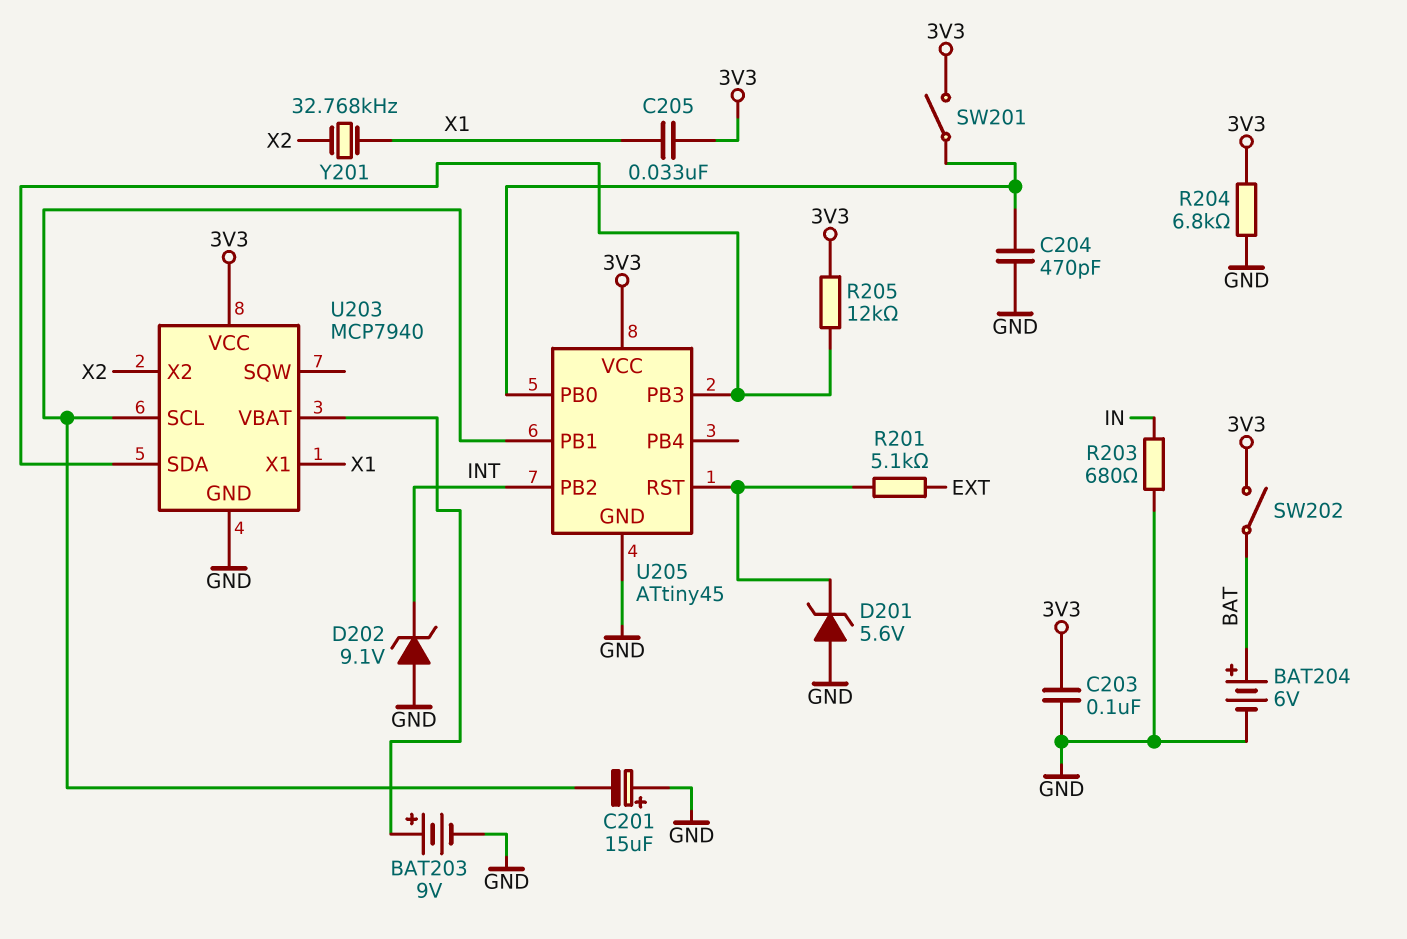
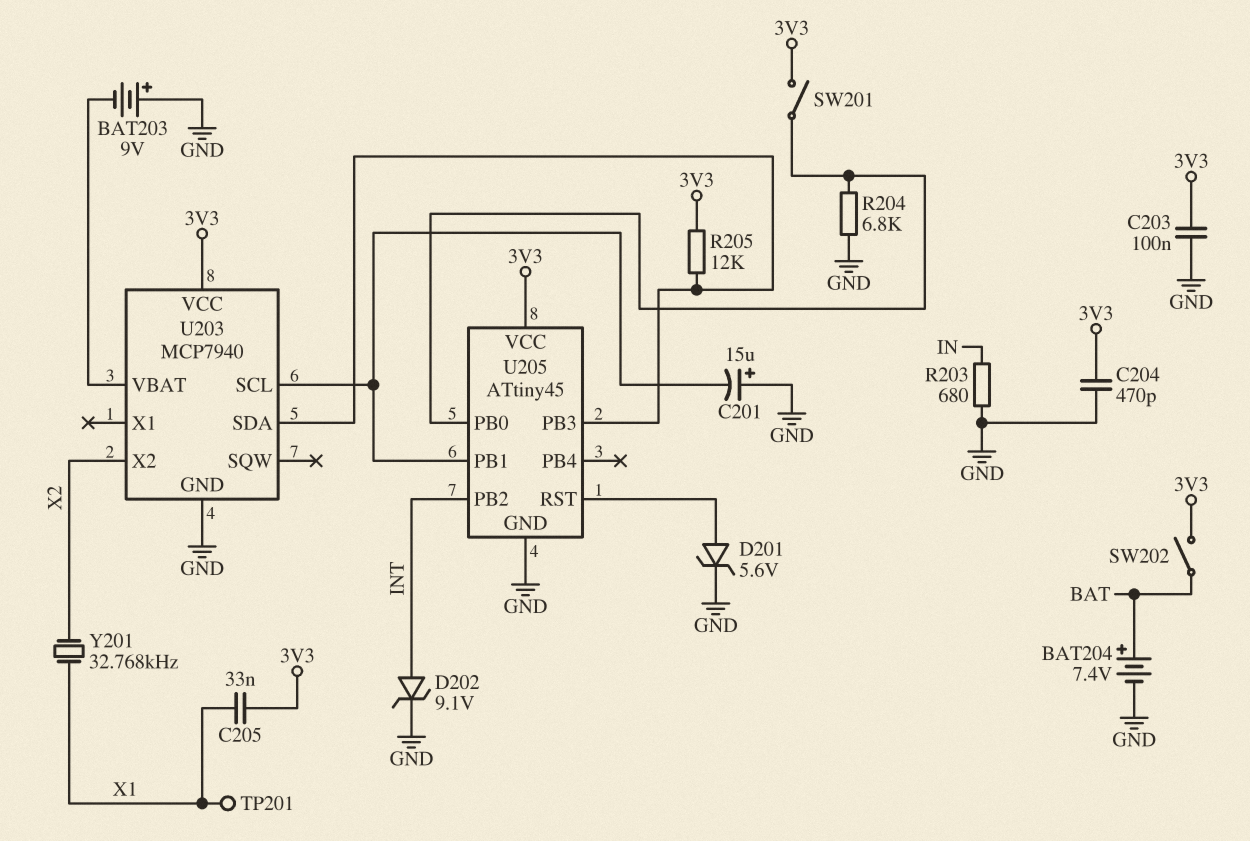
BAT203: 9V (plus U203/VBAT, minus GND) -> 9V (plus GND, minus U203/VBAT)
BAT204: 6V (plus BAT, minus GND) -> 7.4V (plus BAT, minus GND)
C204: 470pF (GND, U205/PB0) -> 470pF (3V3, GND)
D201: zener 5.6V (A GND, K U205/RST) -> zener 5.6V (A U205/RST, K GND)
D202: zener 9.1V (A GND, K INT) -> zener 9.1V (A INT, K GND)
R201: 5.1k (EXT, U205/RST) -> none
R204: 6.8k (3V3, GND) -> 6.8k (GND, U205/PB0)
TP201: none -> test point (X1)
U203 pin X1: X1 -> none

